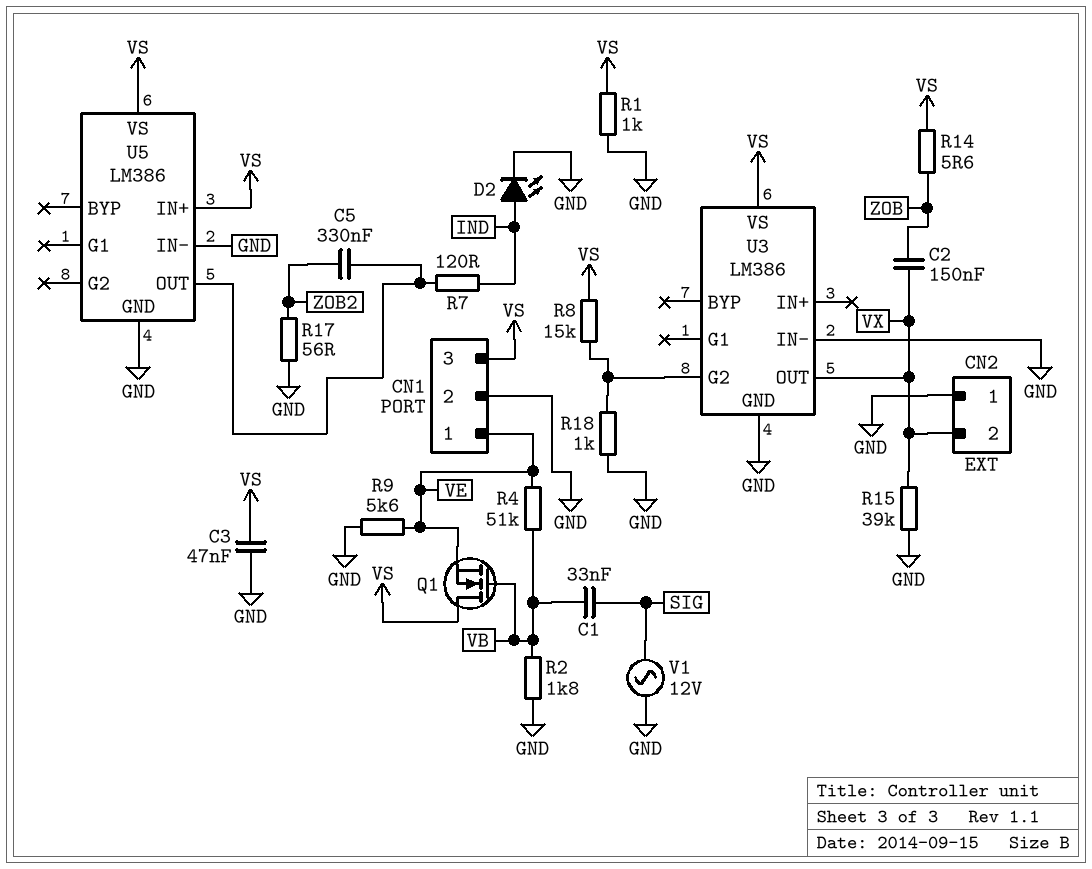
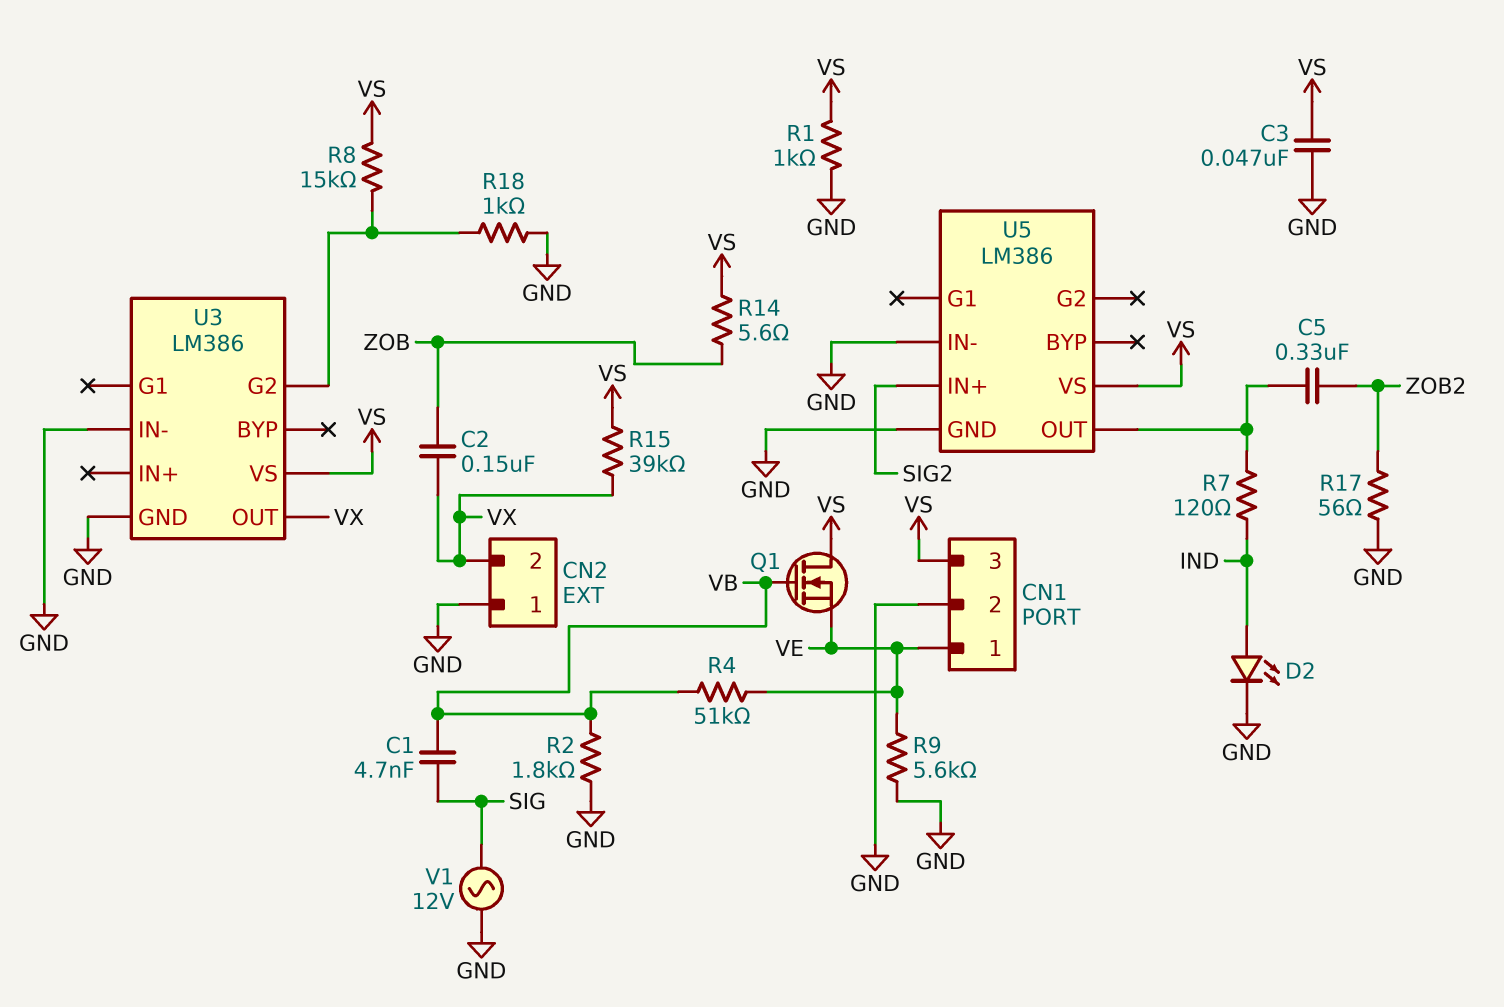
C1: 33nF (SIG, VB) -> 4.7nF (SIG, VB)
R15: 39k (GND, VX) -> 39k (VS, VX)
U5 pin IN+: VS -> SIG2

